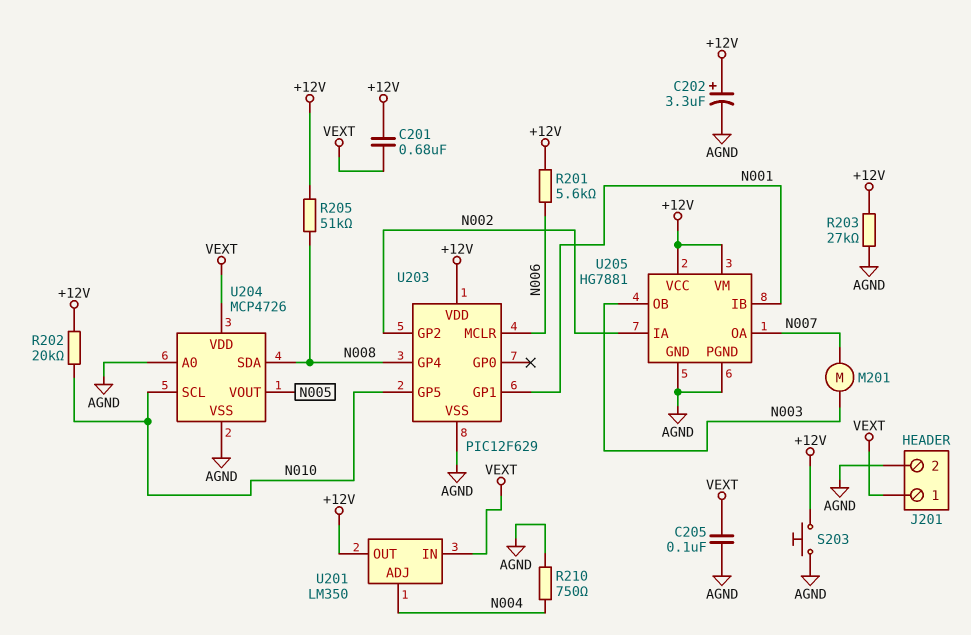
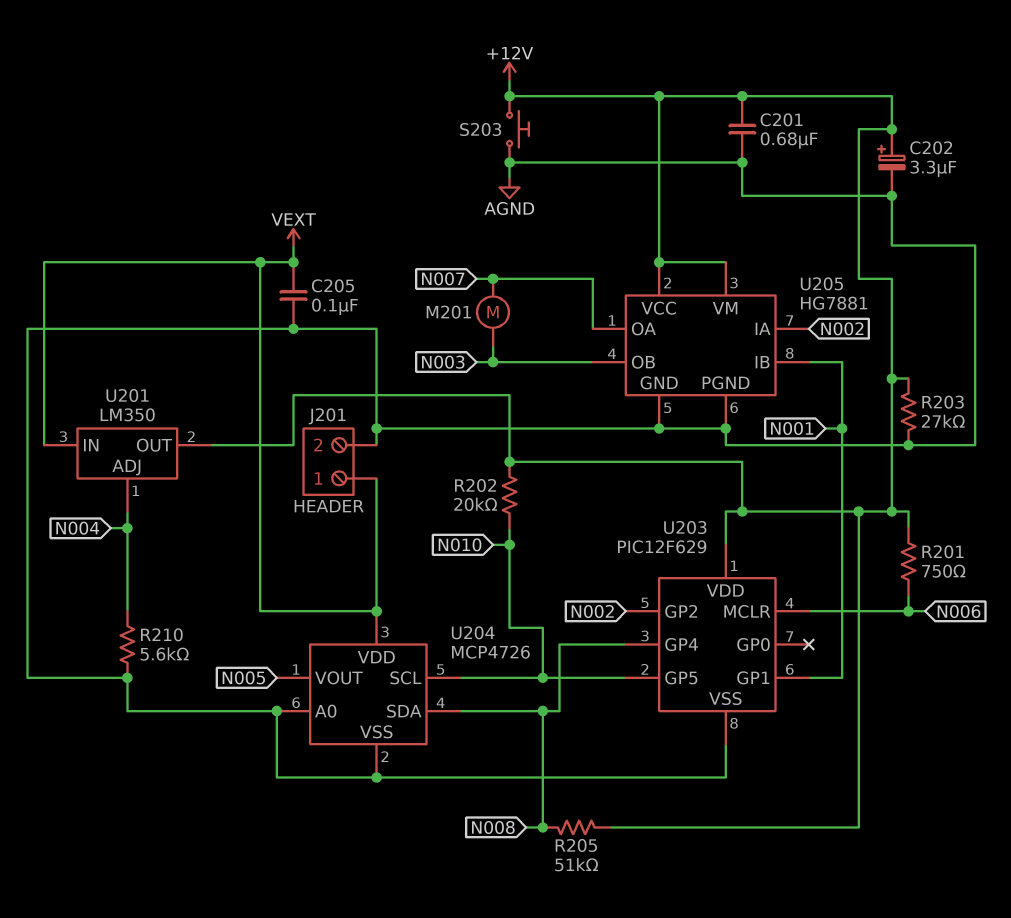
C201: 680nF (+12V, VEXT) -> 680nF (+12V, AGND)
R201: 5.6k (+12V, N006) -> 750 (+12V, N006)
R210: 750 (AGND, N004) -> 5.6k (AGND, N004)

